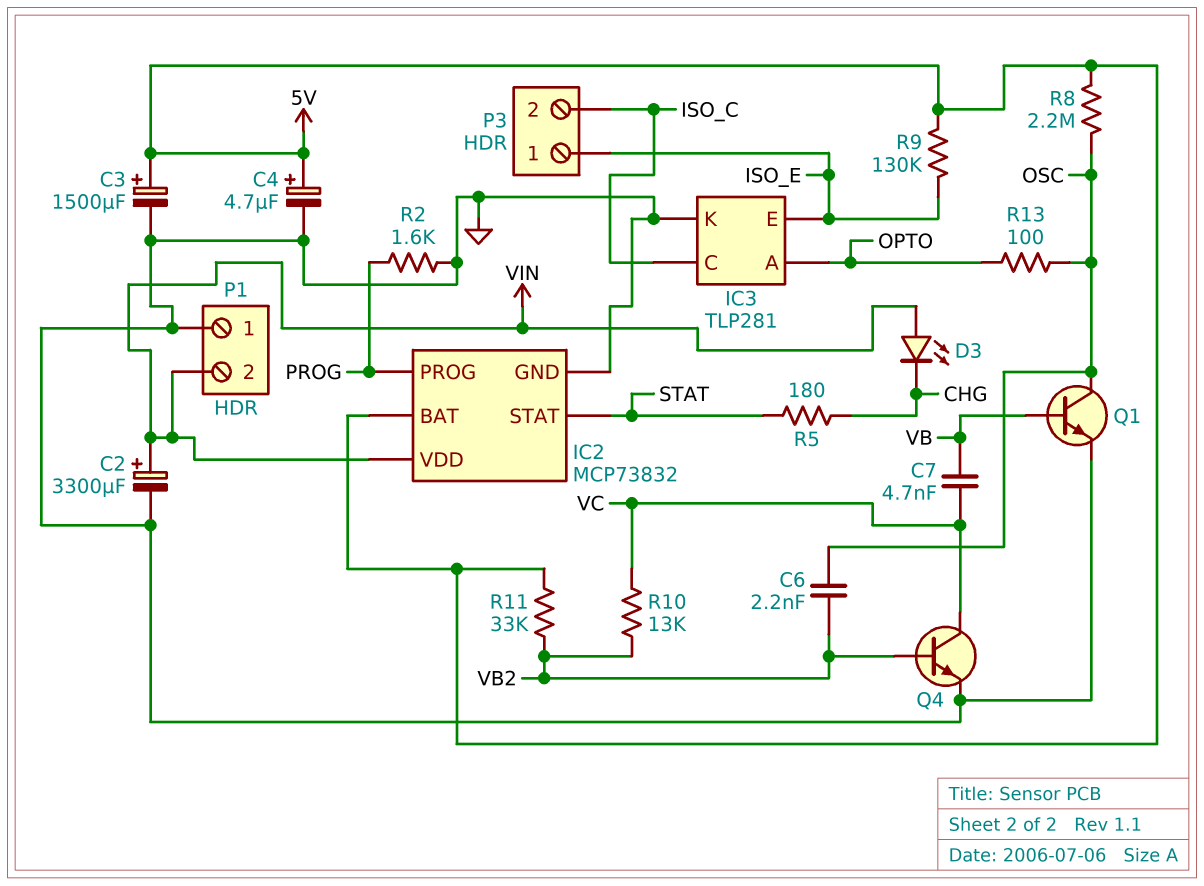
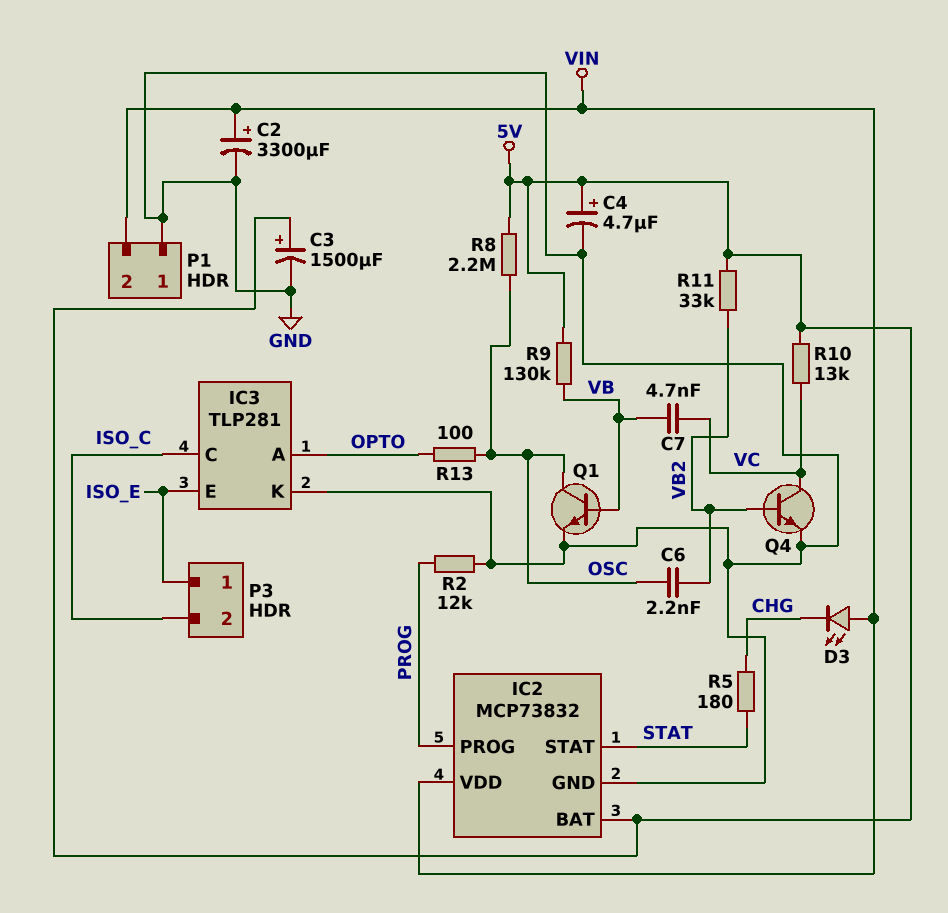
R2: 1.6k (GND, PROG) -> 12k (GND, PROG)
R9: 130k (5V, ISO_E) -> 130k (5V, VB)
R10: 13k (VB2, VC) -> 13k (5V, VC)

